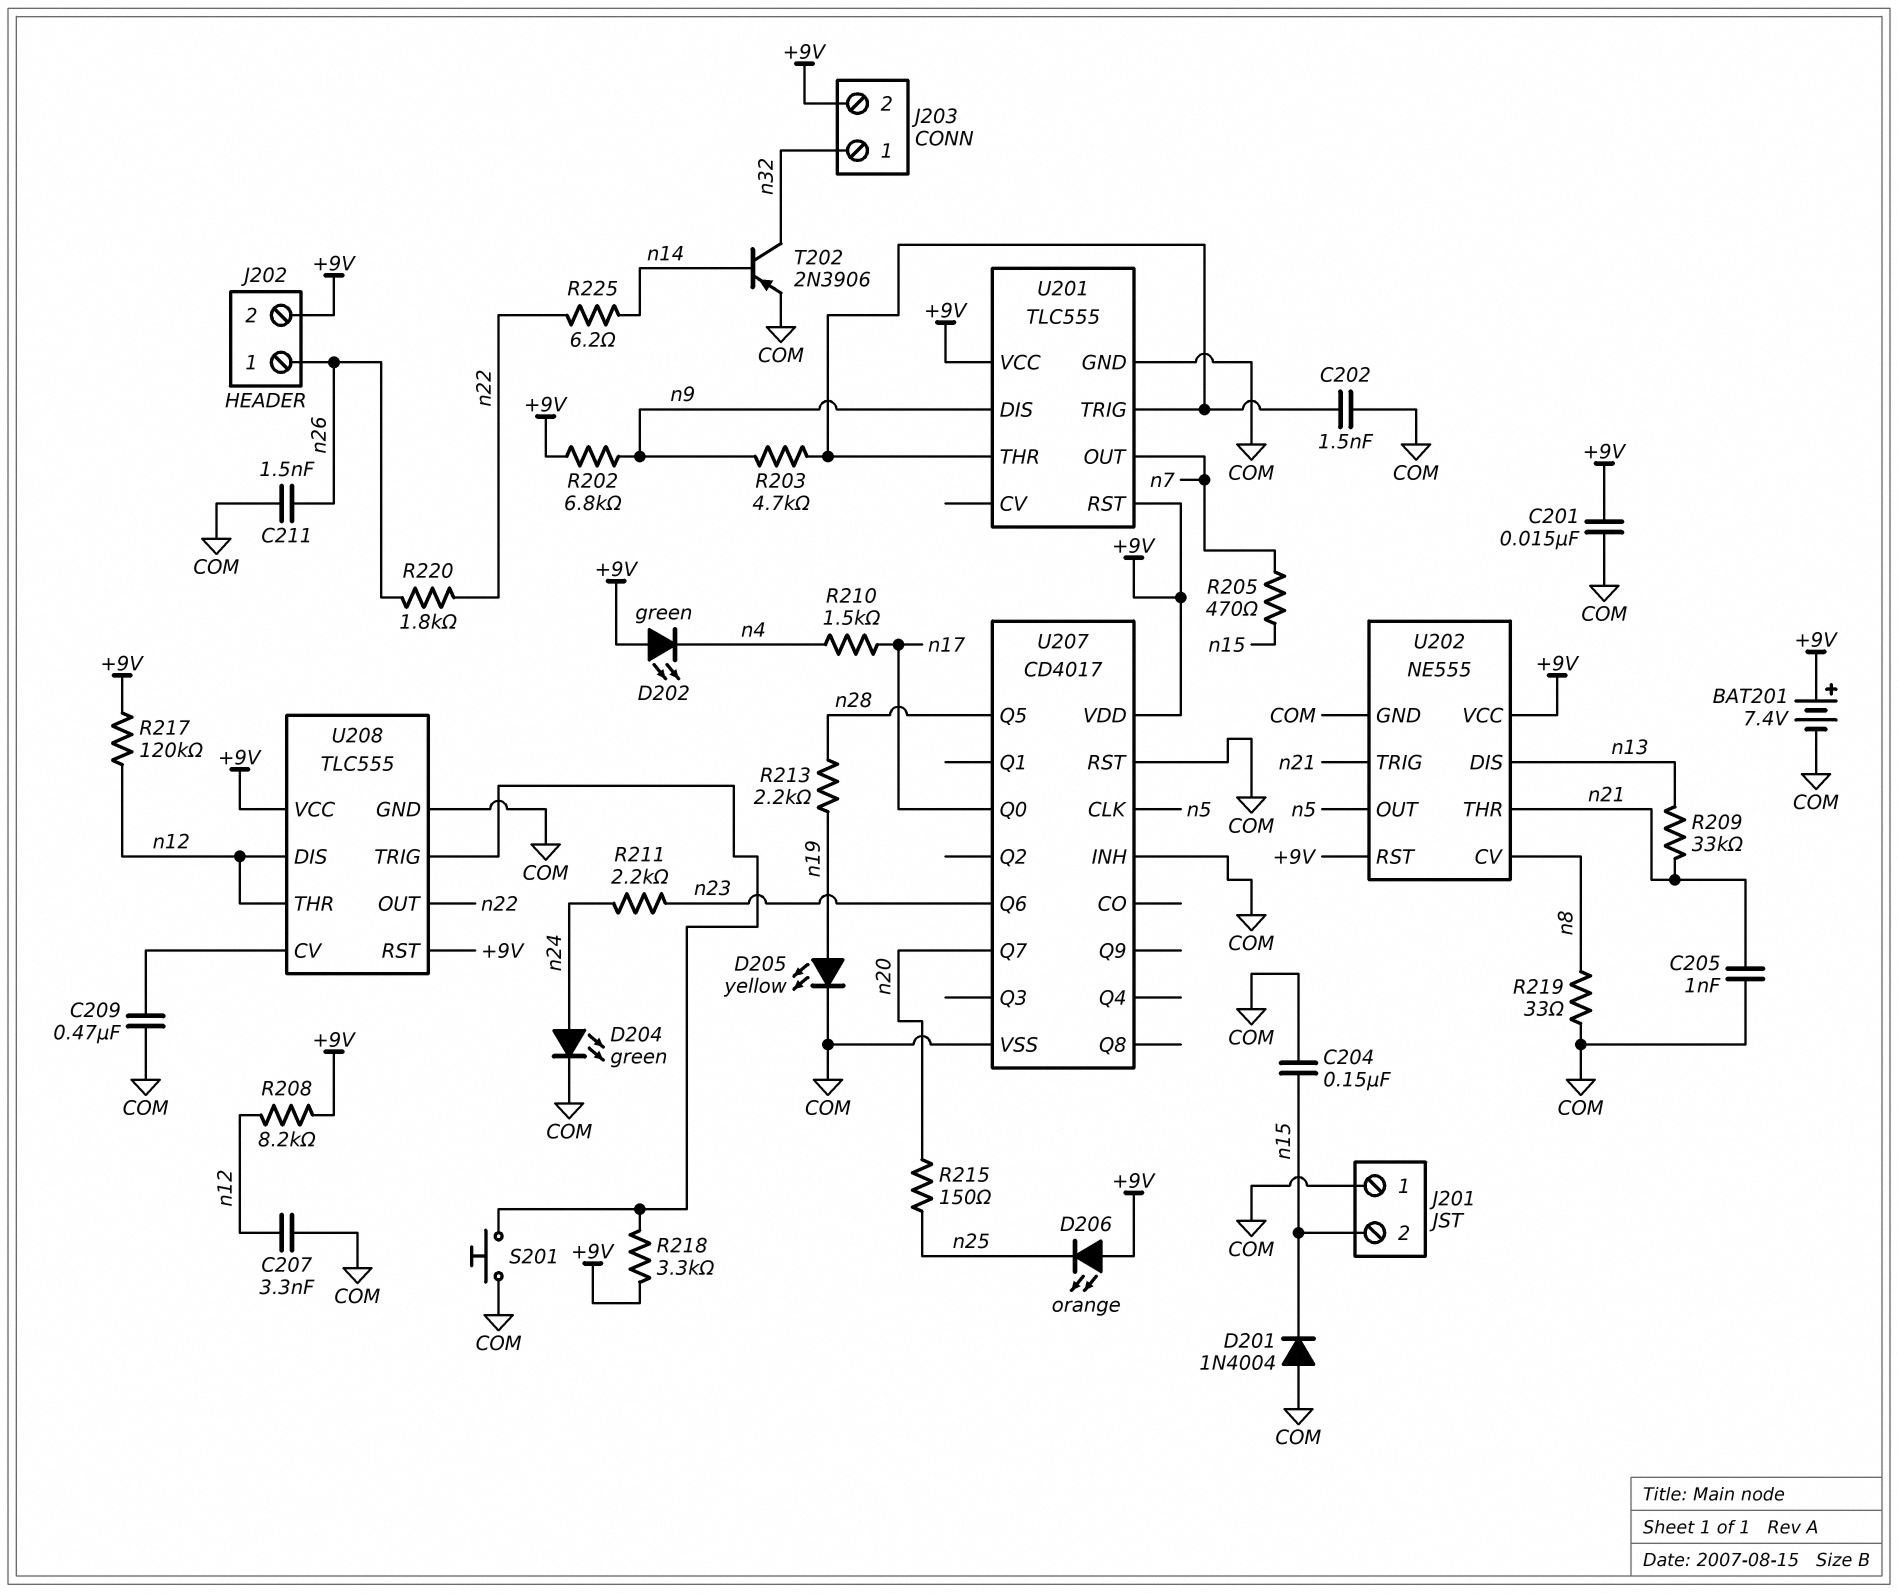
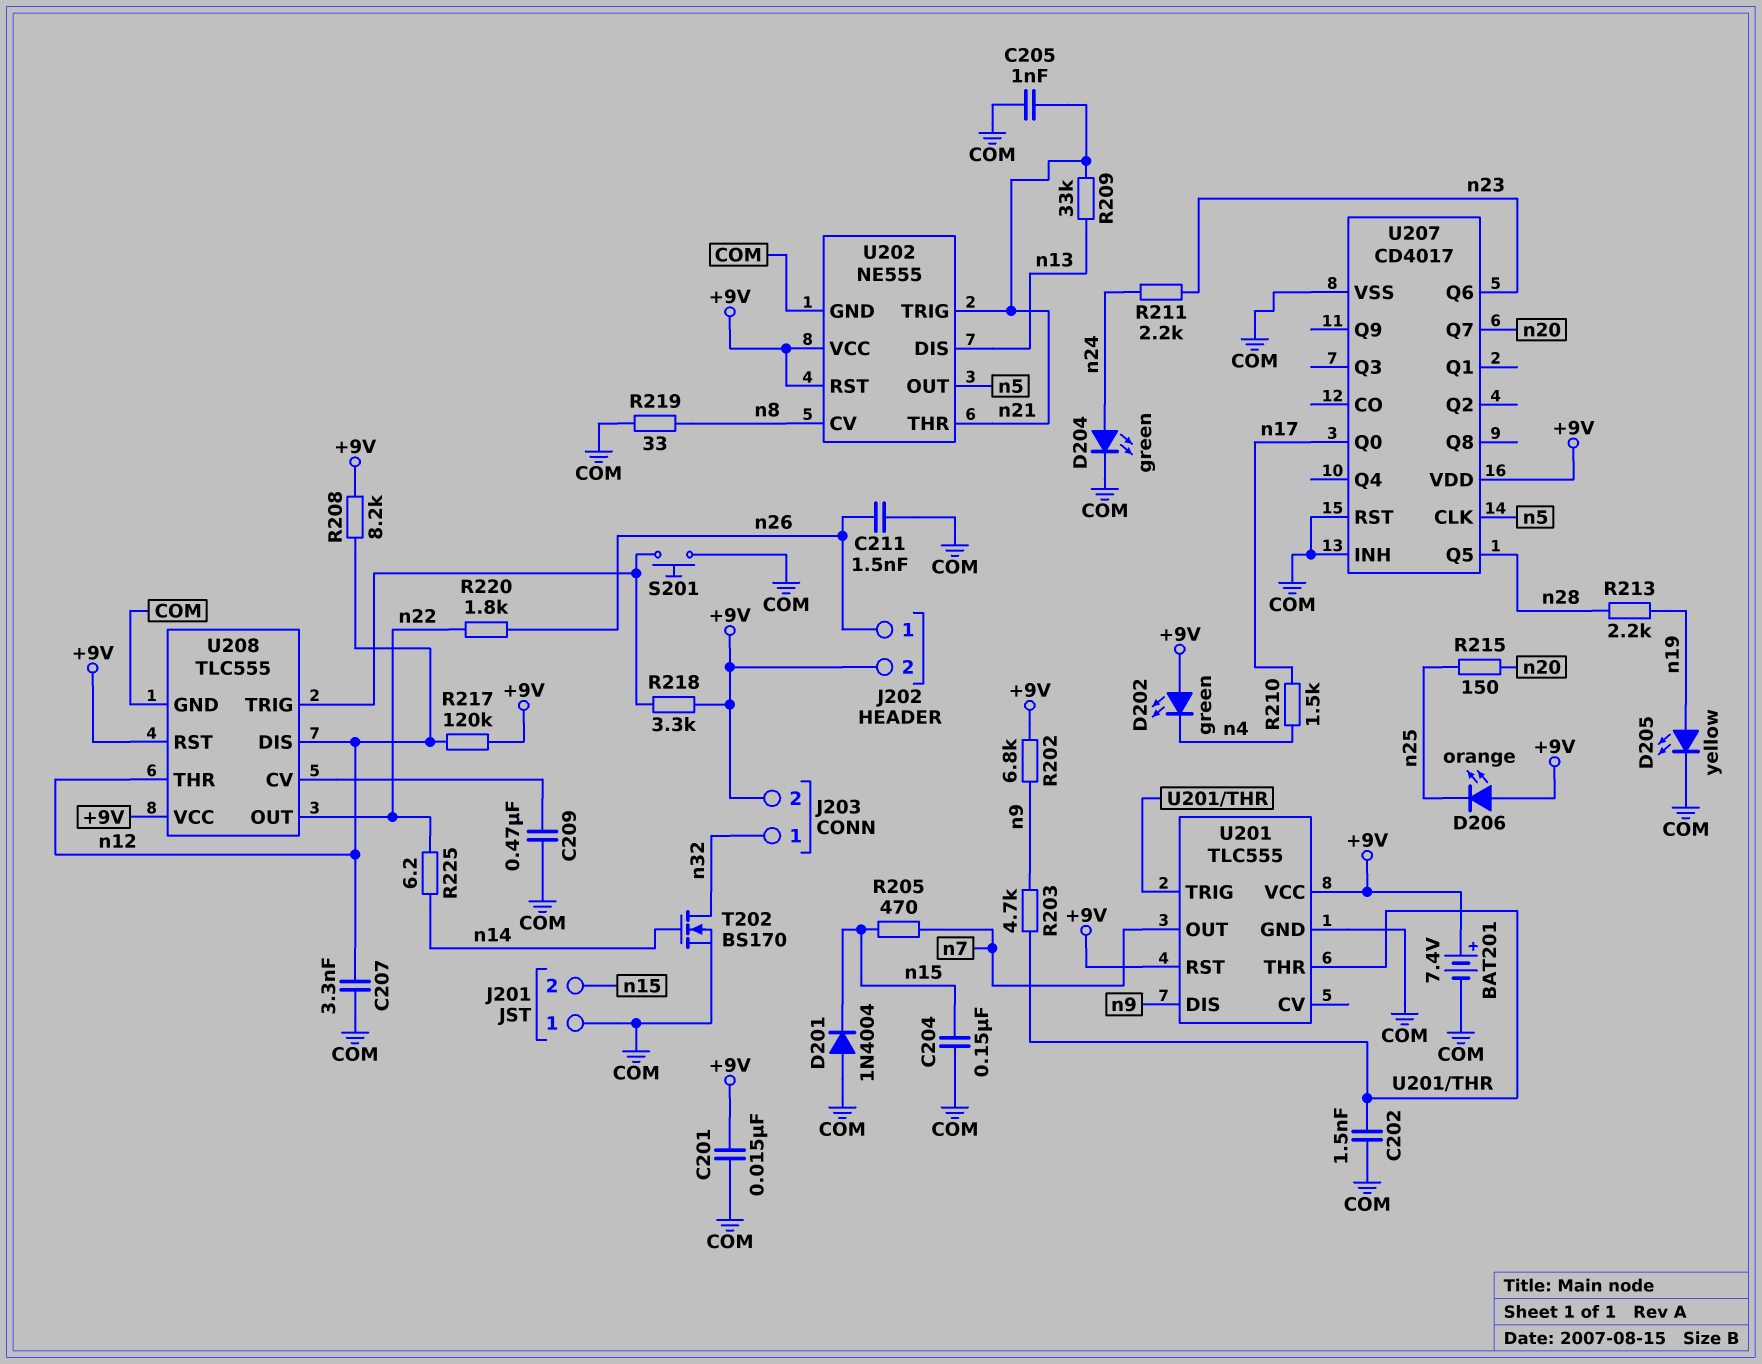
T202: PNP 2N3906 (B n14, C n32, E COM) -> NMOS BS170 (G n14, D n32, S COM)

